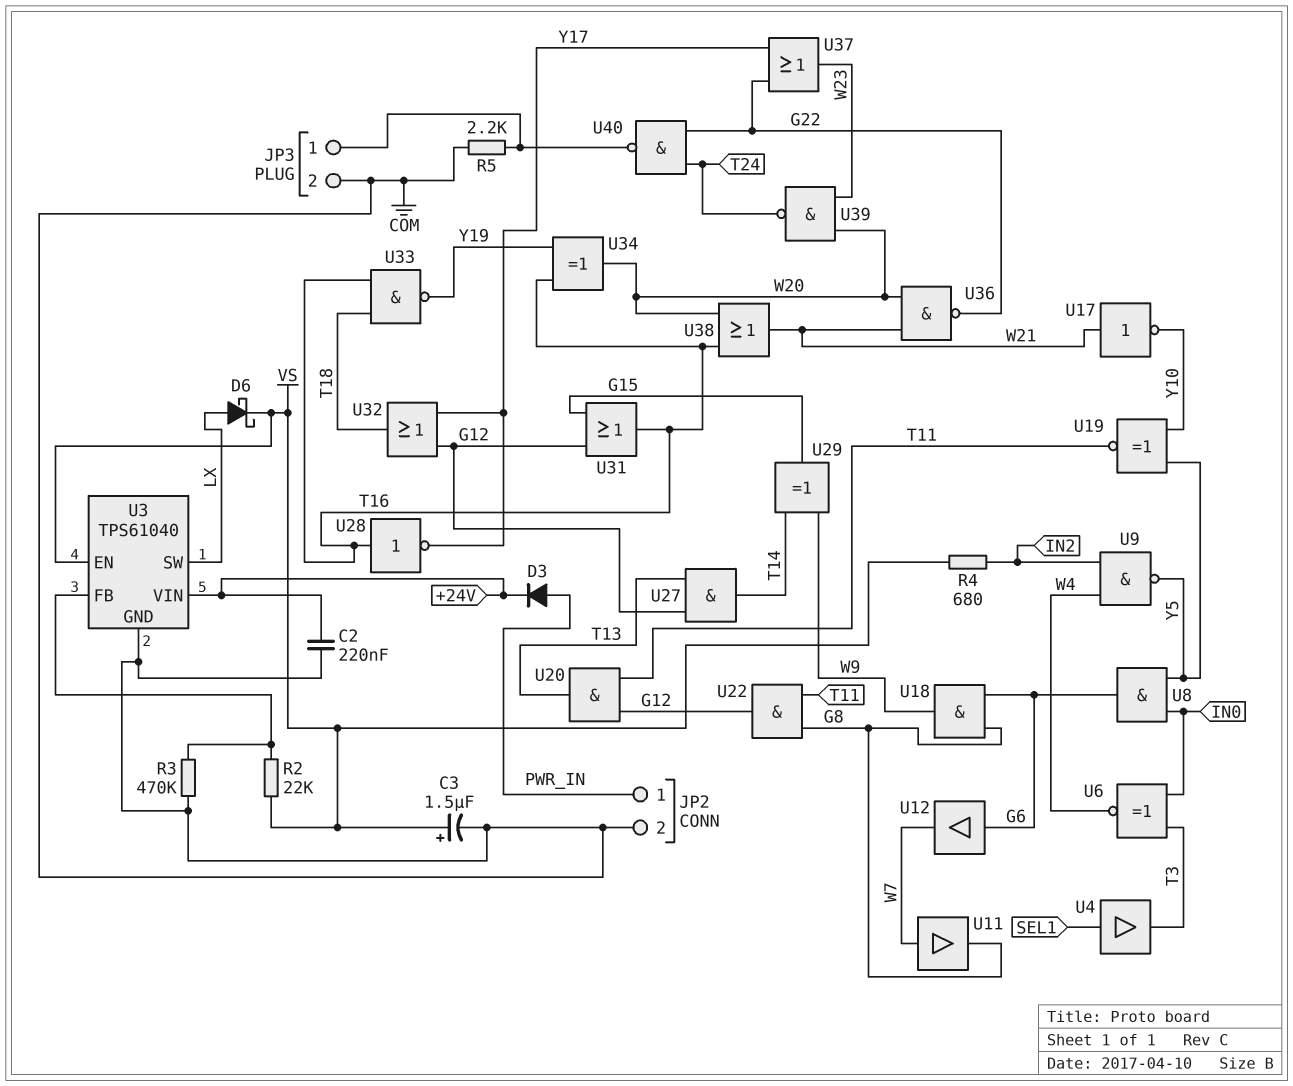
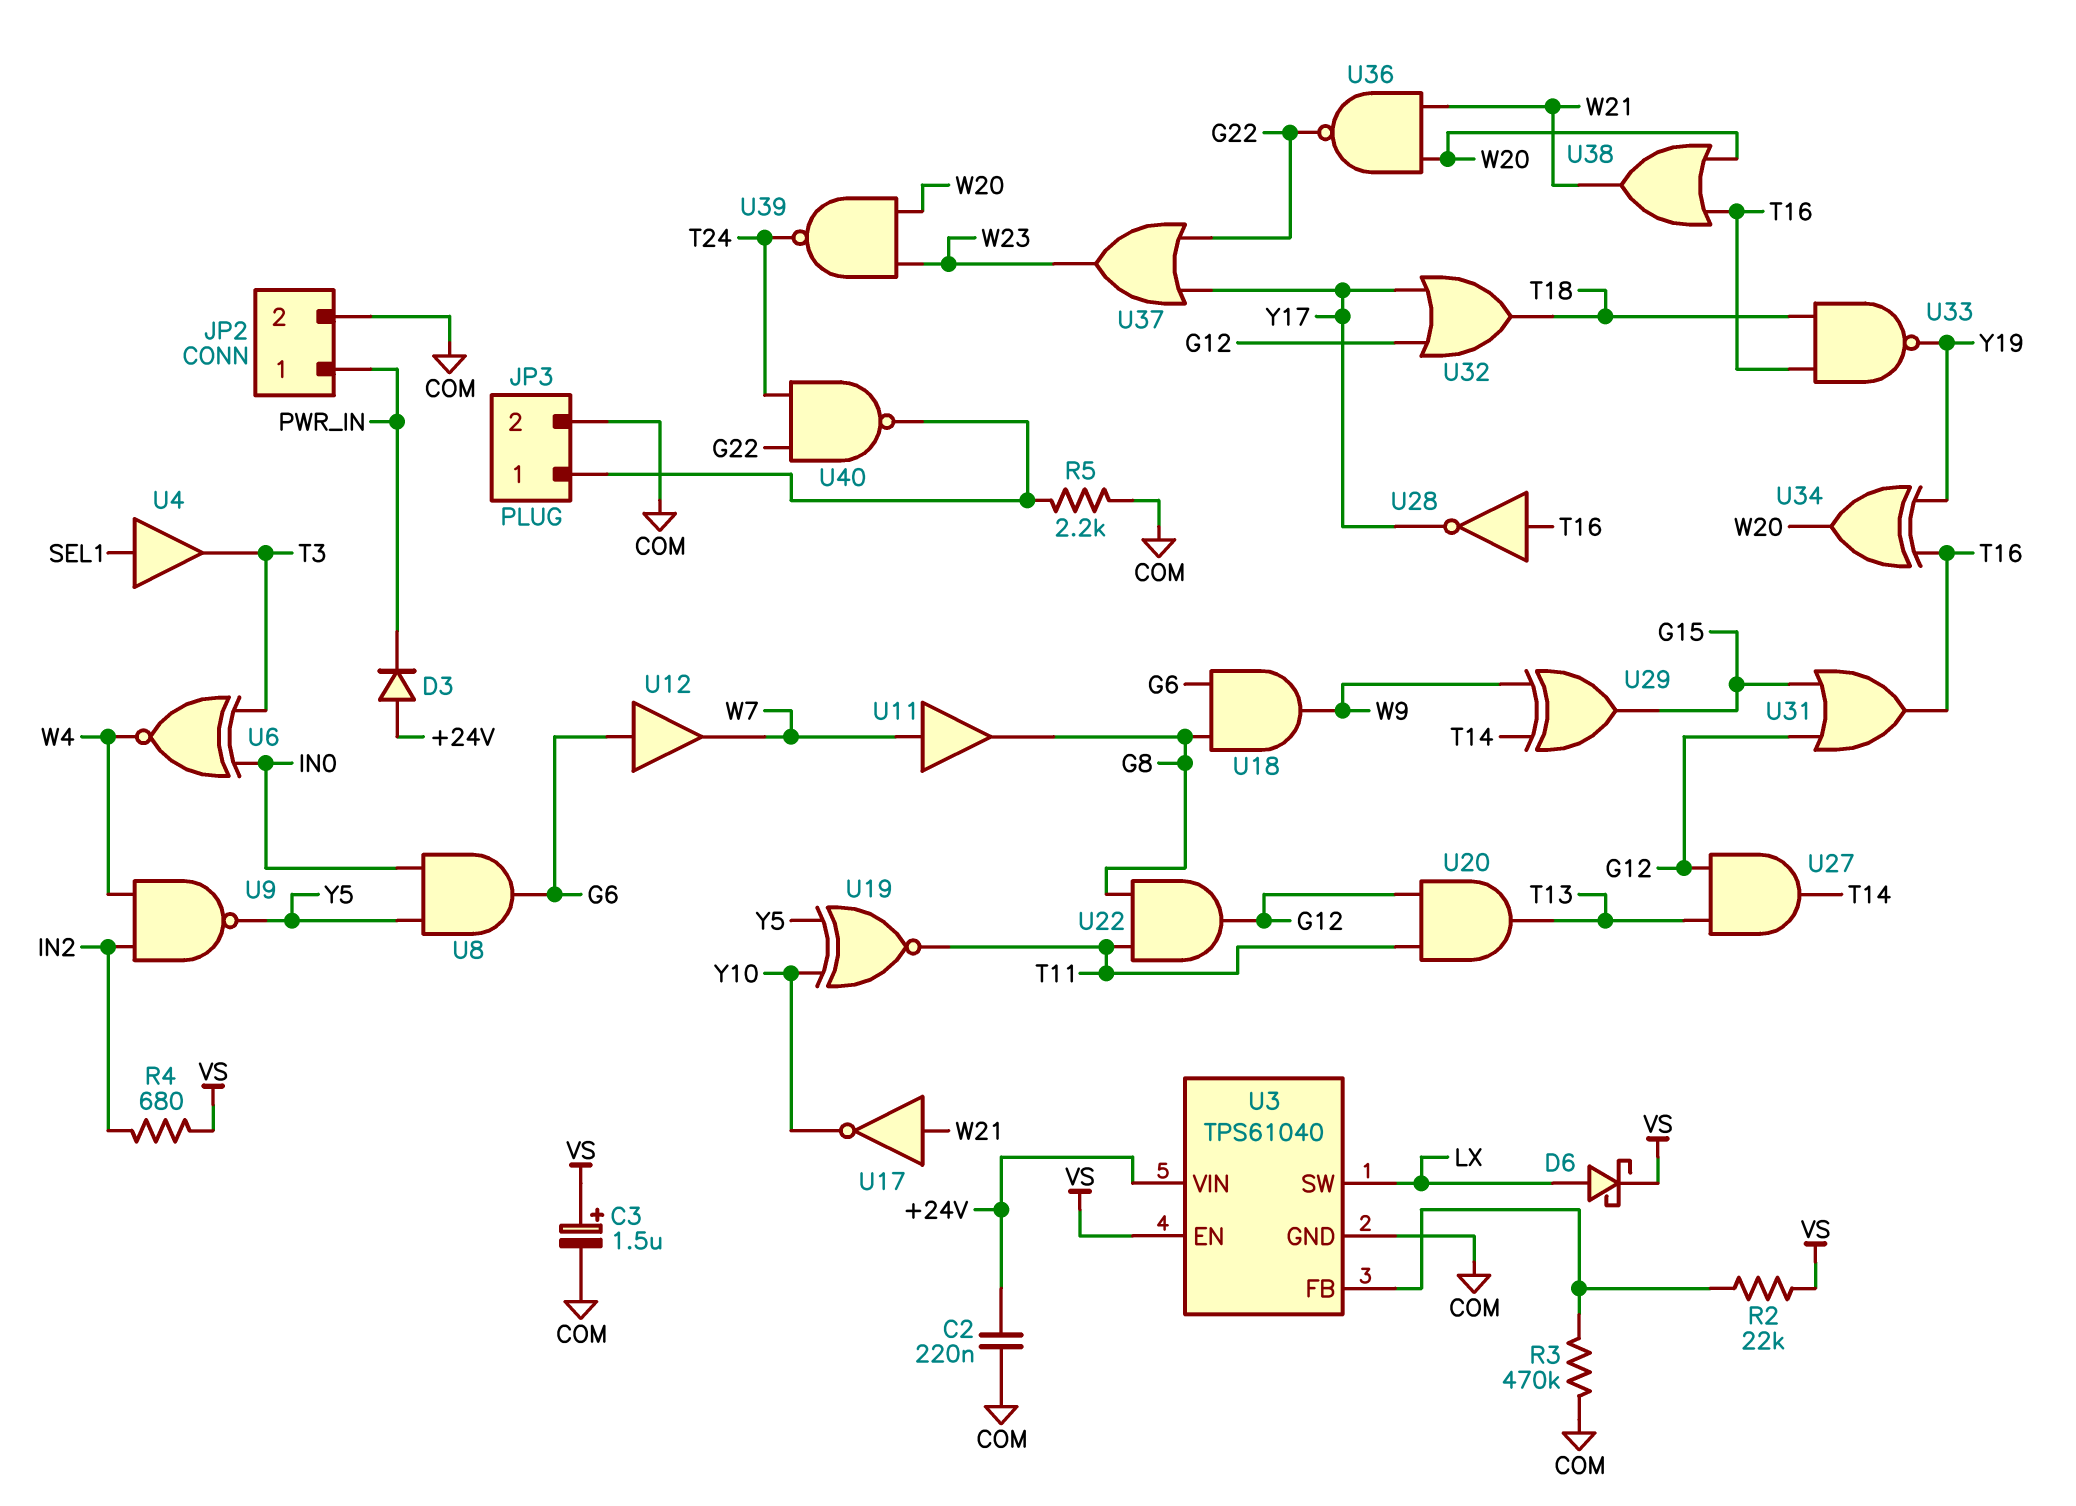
D3: diode (A PWR_IN, K +24V) -> diode (A +24V, K PWR_IN)

